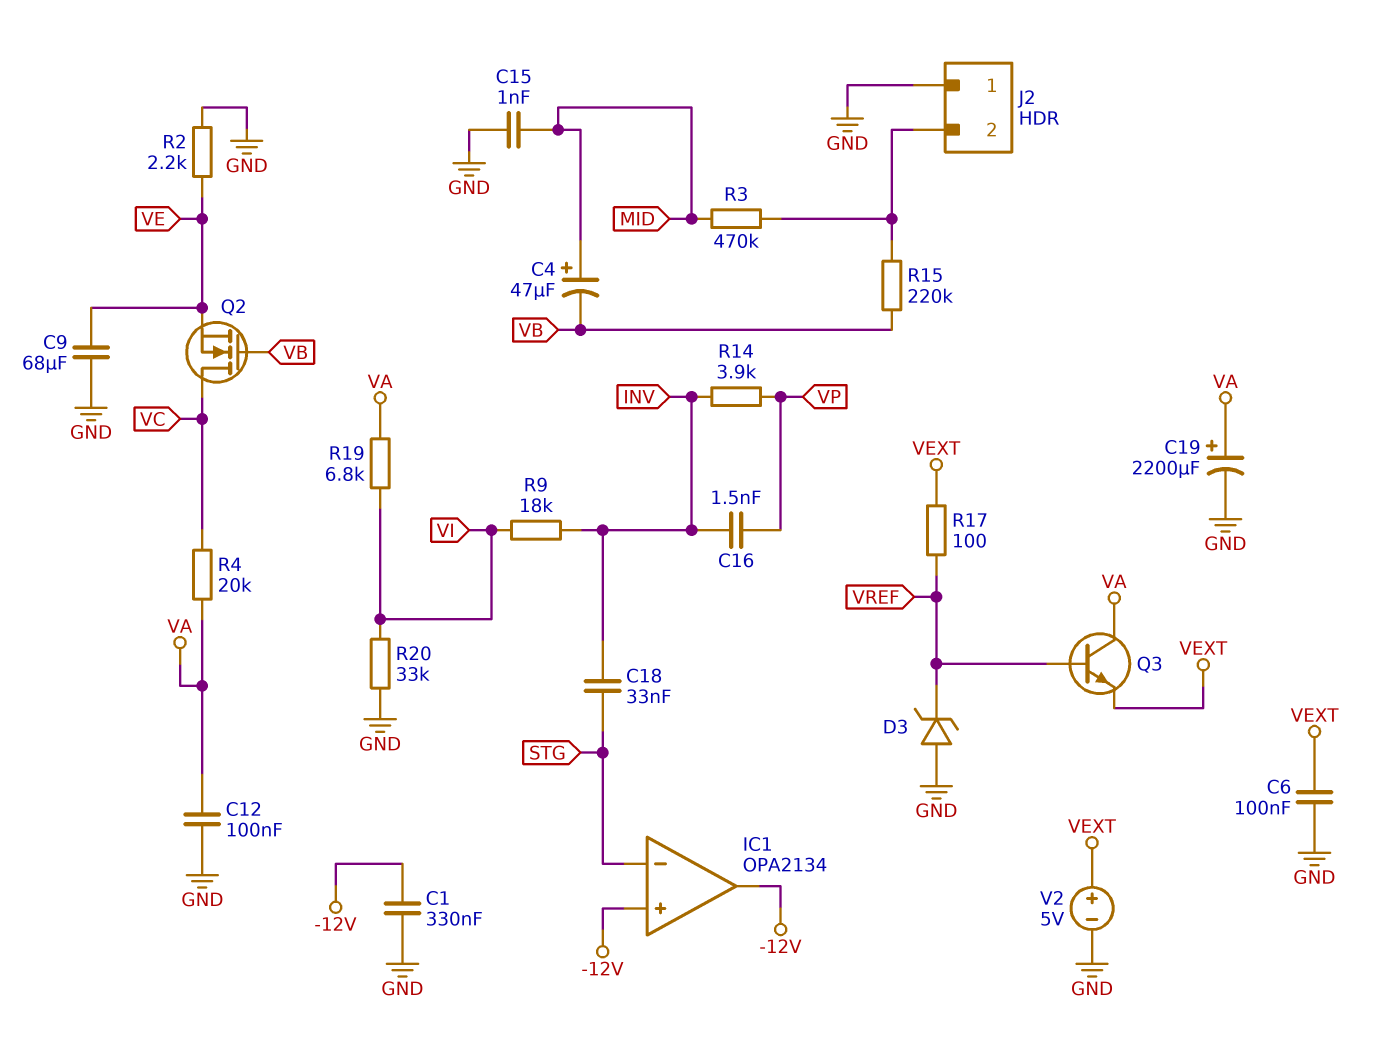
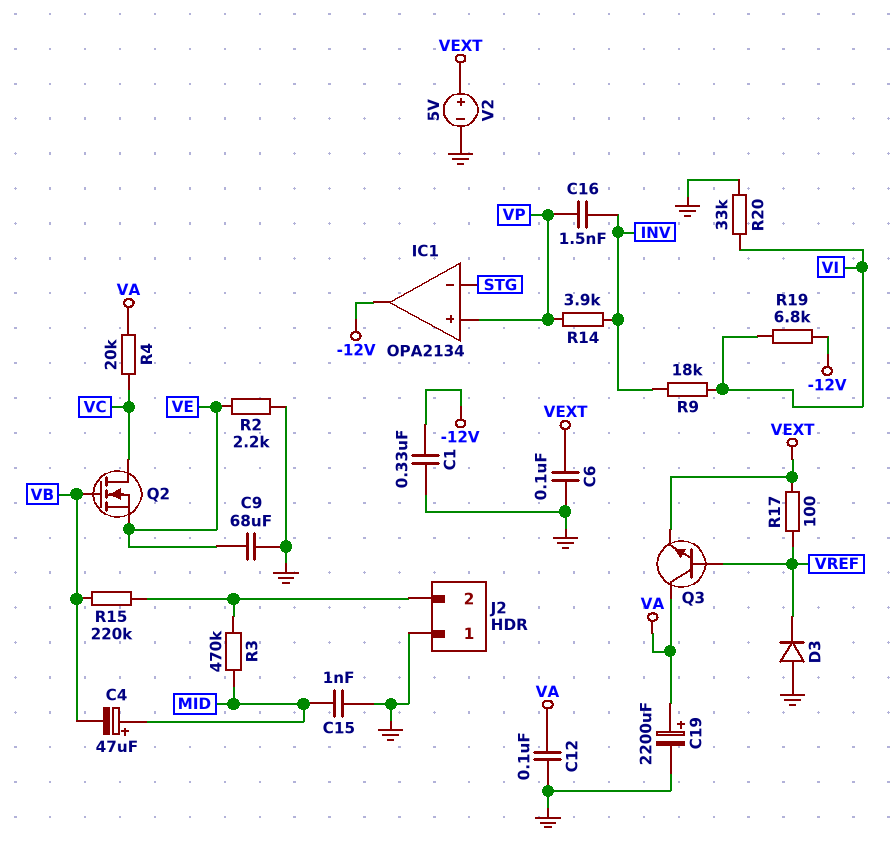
C18: 33nF (INV, STG) -> none
D3: zener (A GND, K VREF) -> diode (A GND, K VREF)
IC1 pin in+: -12V -> VP
R19: 6.8k (VA, VI) -> 6.8k (-12V, VI)

